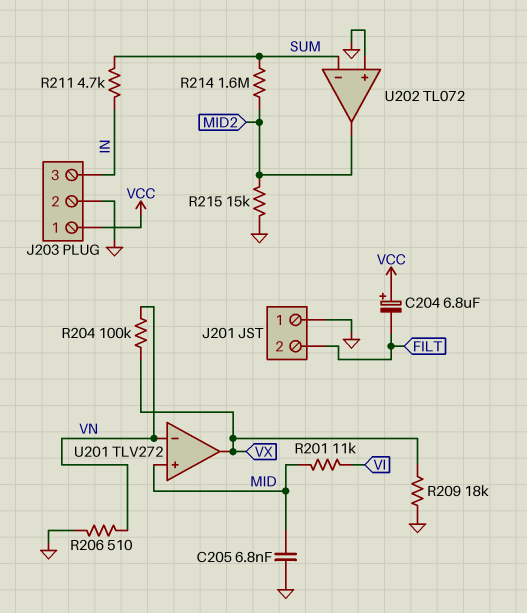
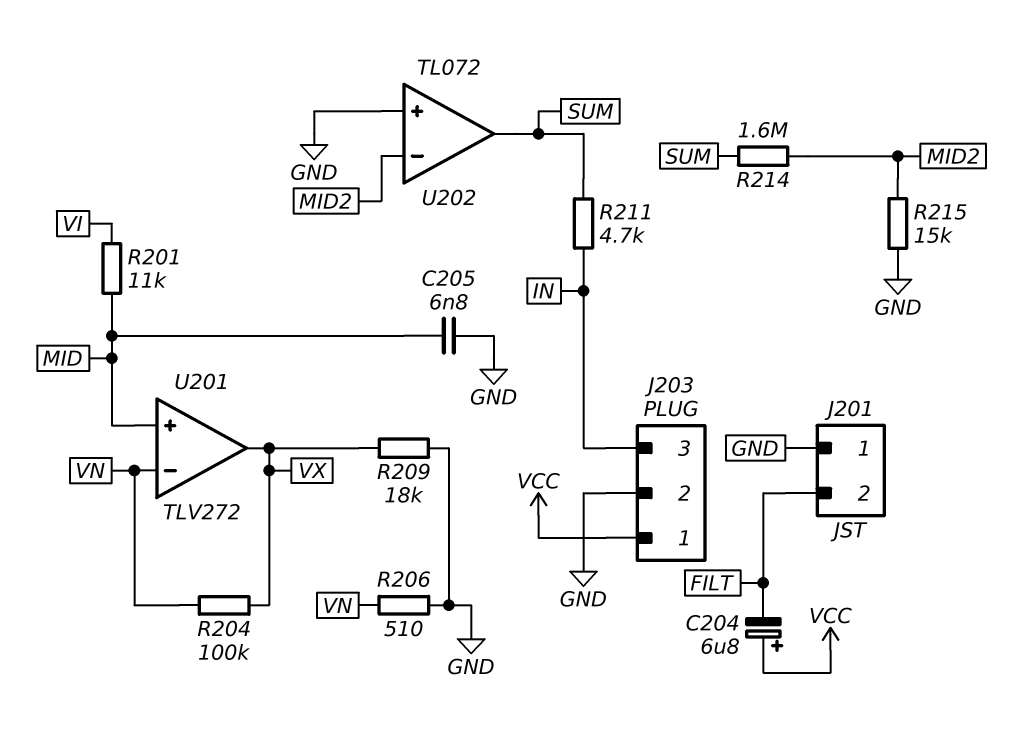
U202 pin in-: SUM -> MID2
U202 pin out: MID2 -> SUM

